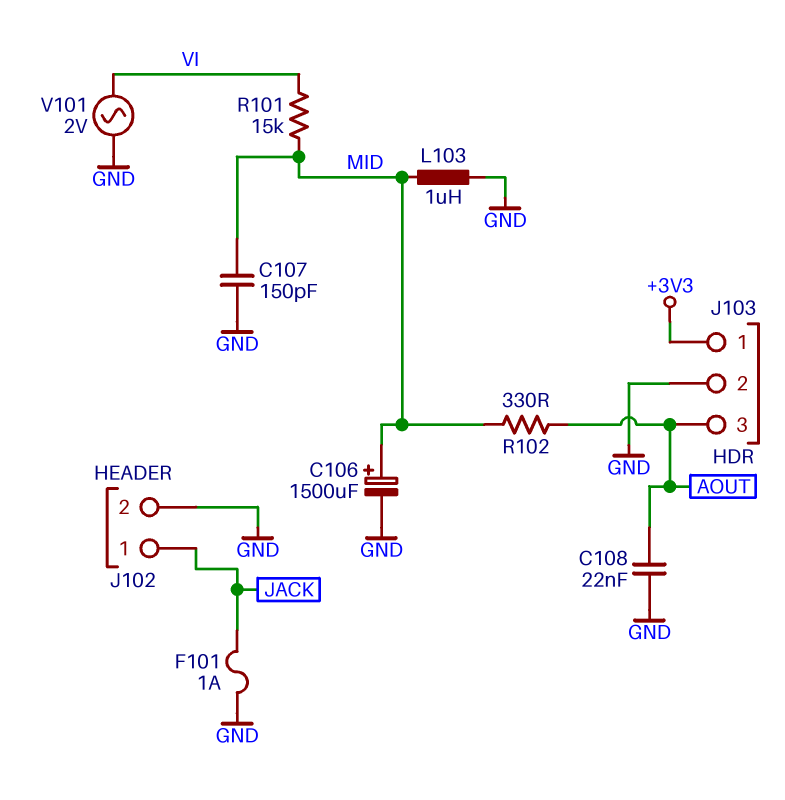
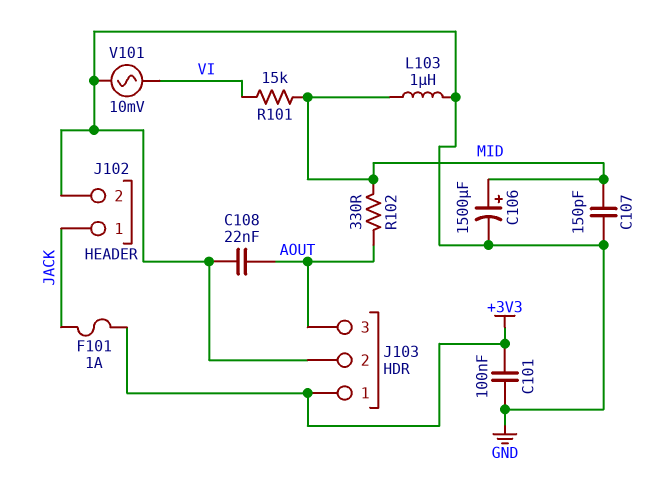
C101: none -> 100nF (+3V3, GND)
F101: 1A (GND, JACK) -> 1A (+3V3, JACK)
V101: AC 2V (GND, VI) -> AC 10mV (GND, VI)

